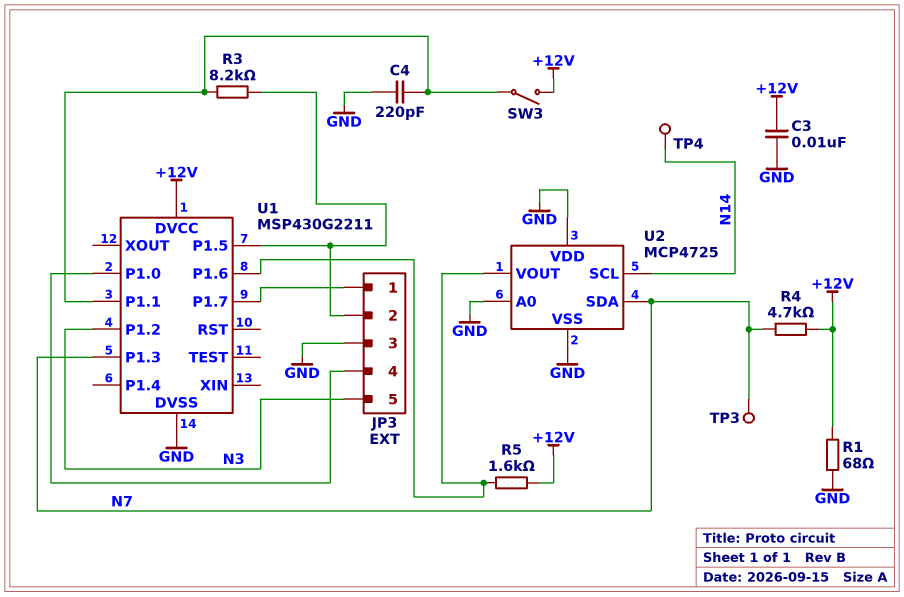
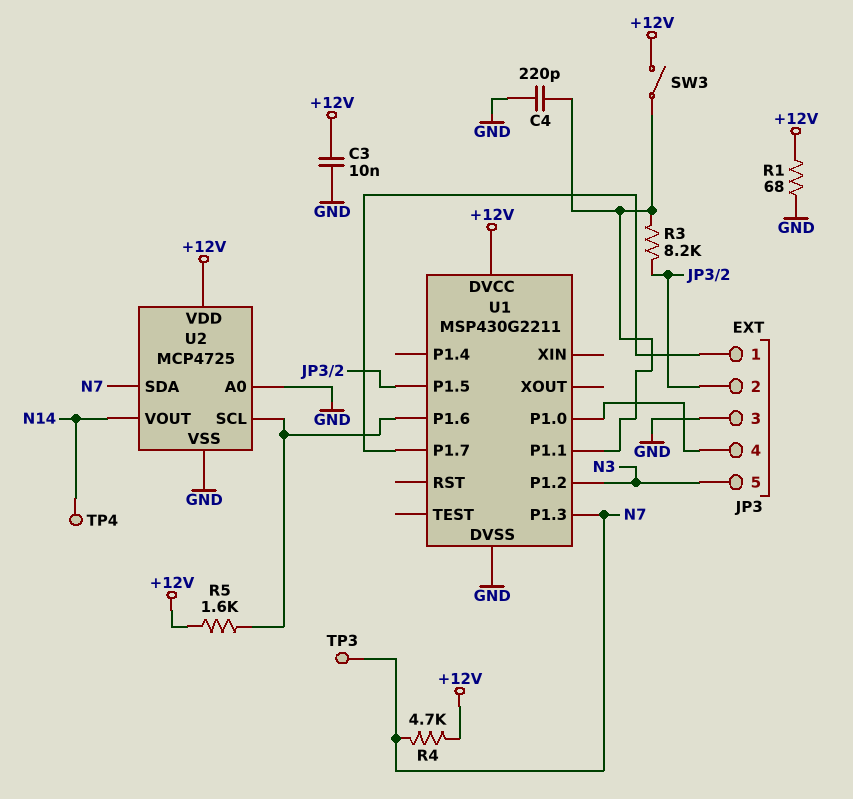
U2 pin SCL: N14 -> U1/P1.6
U2 pin VDD: GND -> +12V
U2 pin VOUT: U1/P1.6 -> N14

